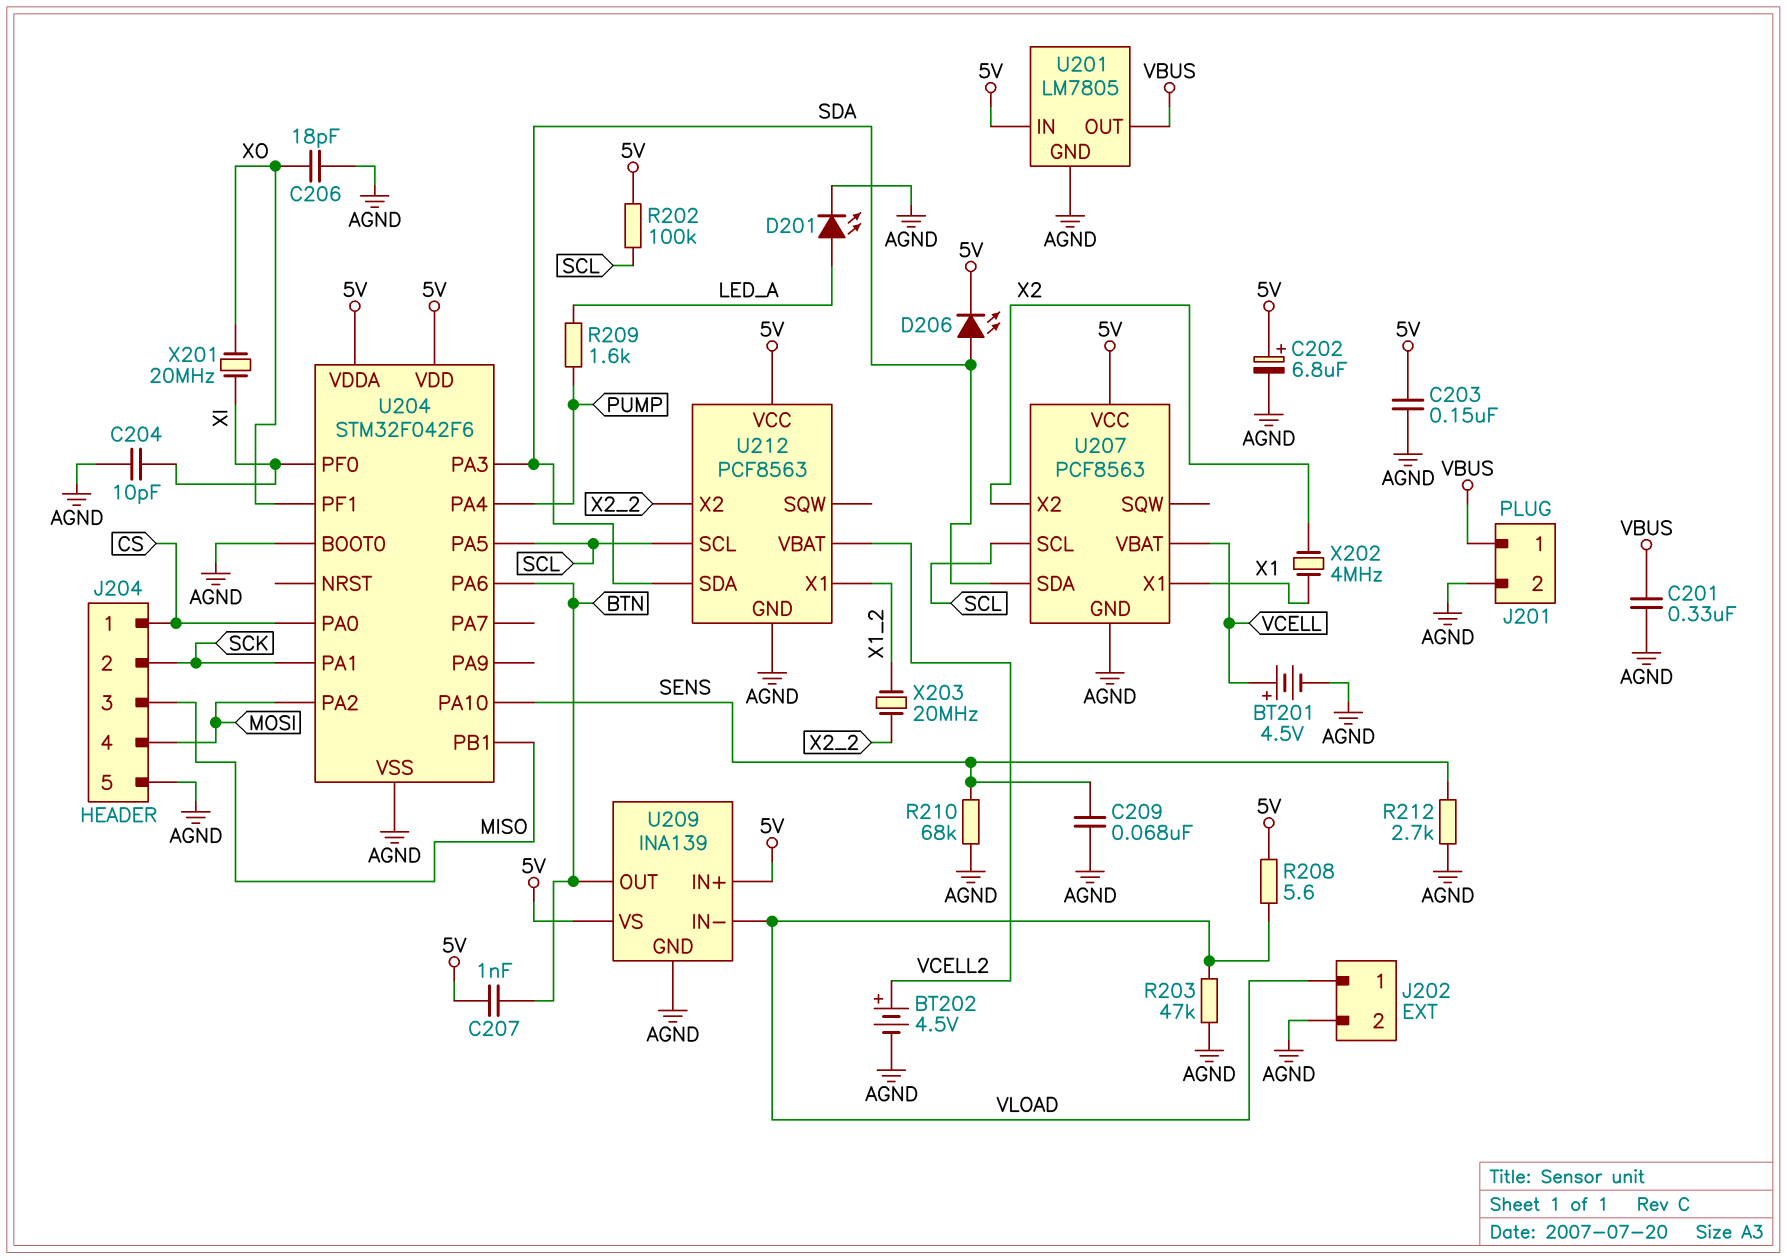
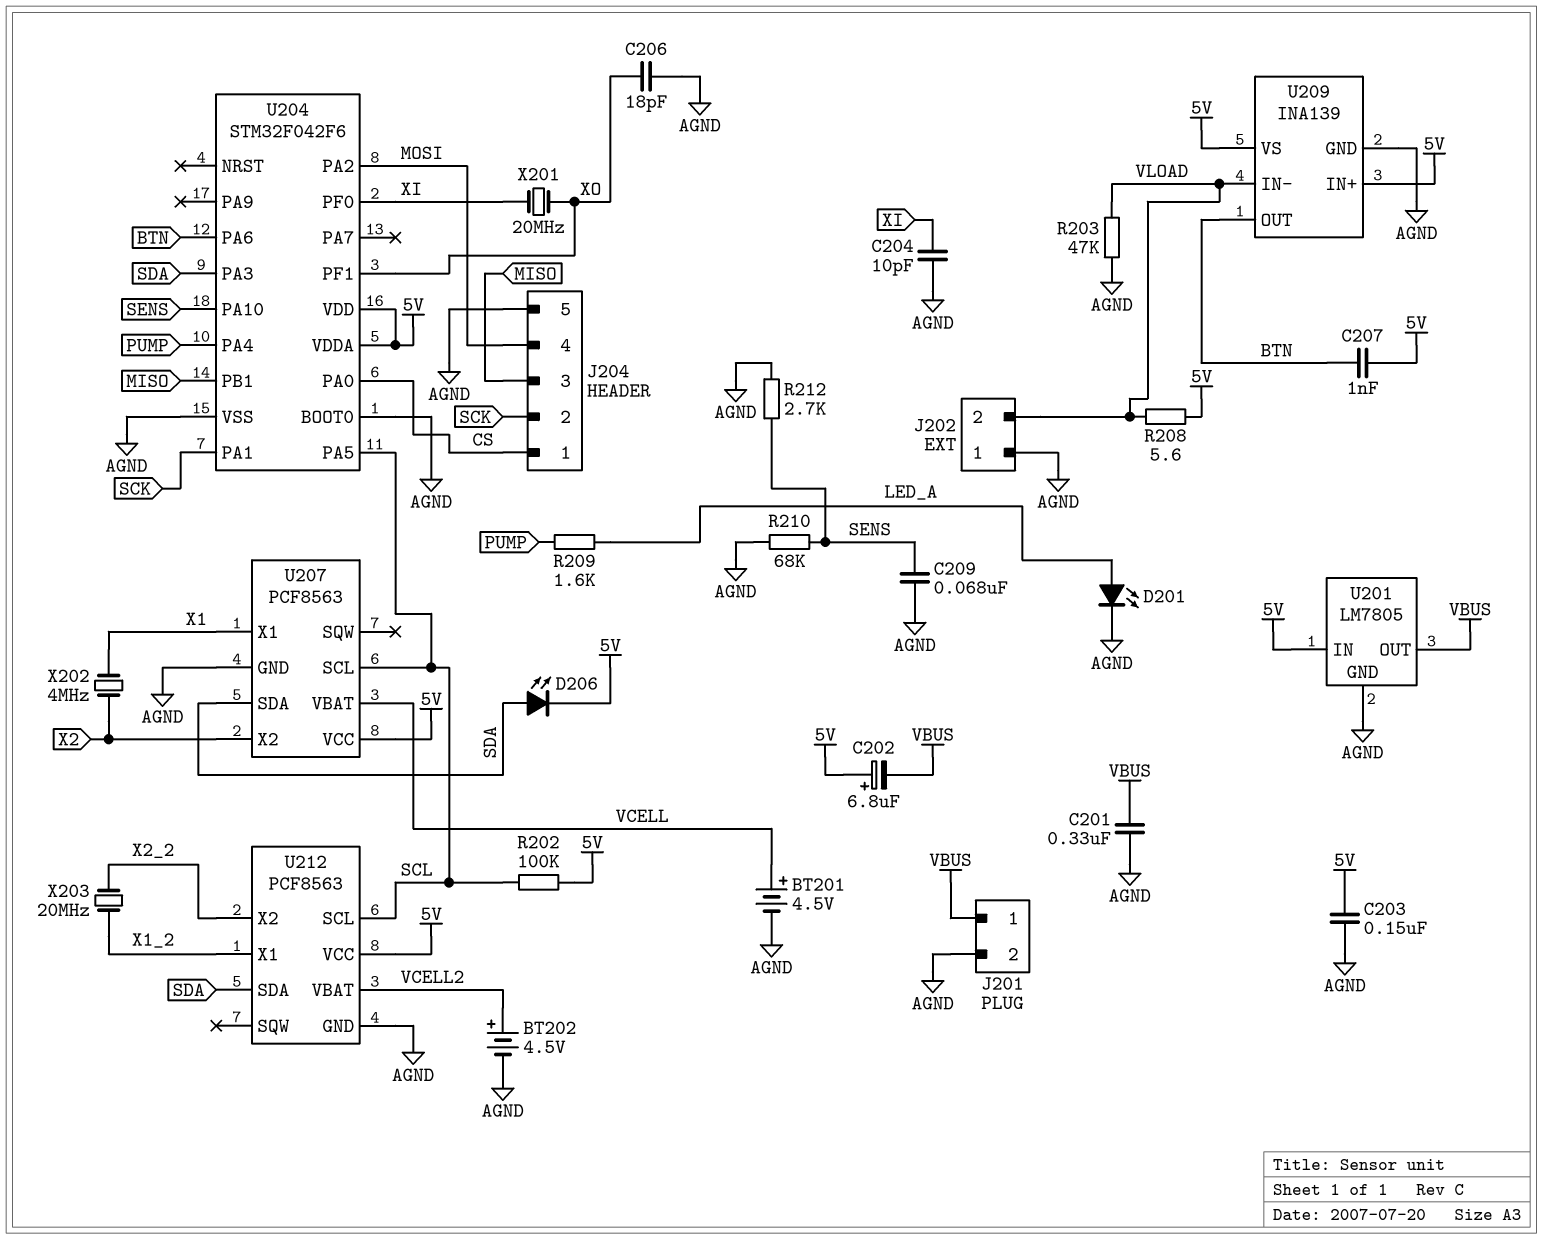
C202: 6.8uF (plus 5V, minus AGND) -> 6.8uF (plus 5V, minus VBUS)
J202 pin 1: VLOAD -> AGND
J202 pin 2: AGND -> VLOAD

